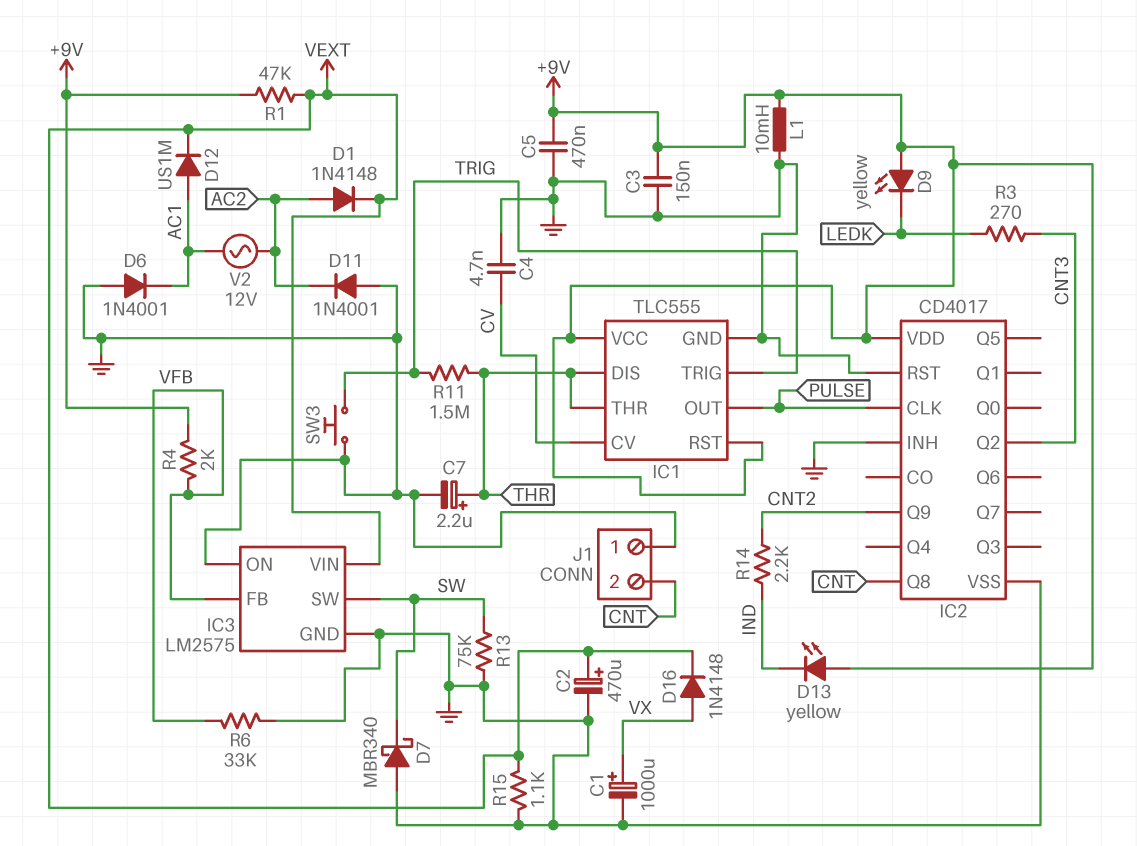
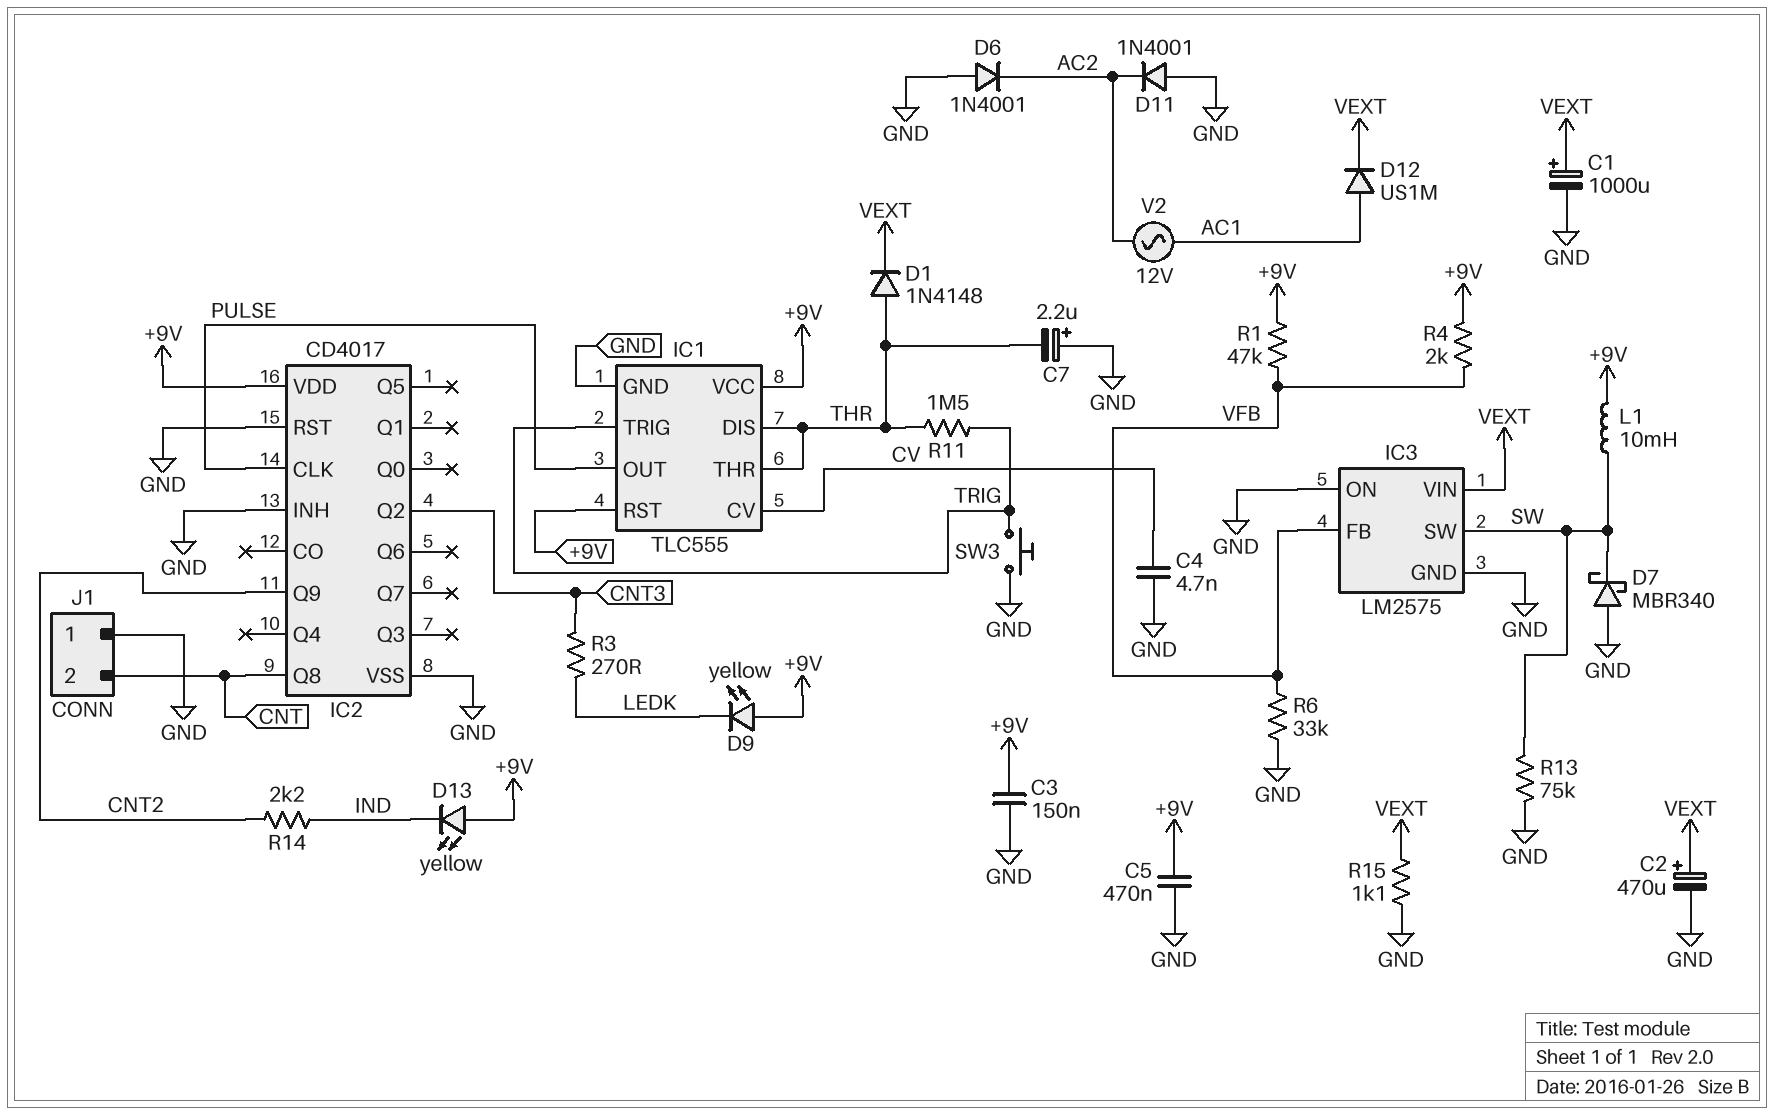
C1: 1000uF (plus VX, minus GND) -> 1000uF (plus VEXT, minus GND)
C7: 2.2uF (plus THR, minus GND) -> 2.2uF (plus GND, minus THR)
D1: diode 1N4148 (A AC2, K VEXT) -> diode 1N4148 (A THR, K VEXT)
D6: diode 1N4001 (A GND, K AC1) -> diode 1N4001 (A GND, K AC2)
D16: diode 1N4148 (A VX, K VEXT) -> none
L1: 10mH (+9V, GND) -> 10mH (+9V, SW)
R1: 47k (+9V, VEXT) -> 47k (+9V, VFB)

